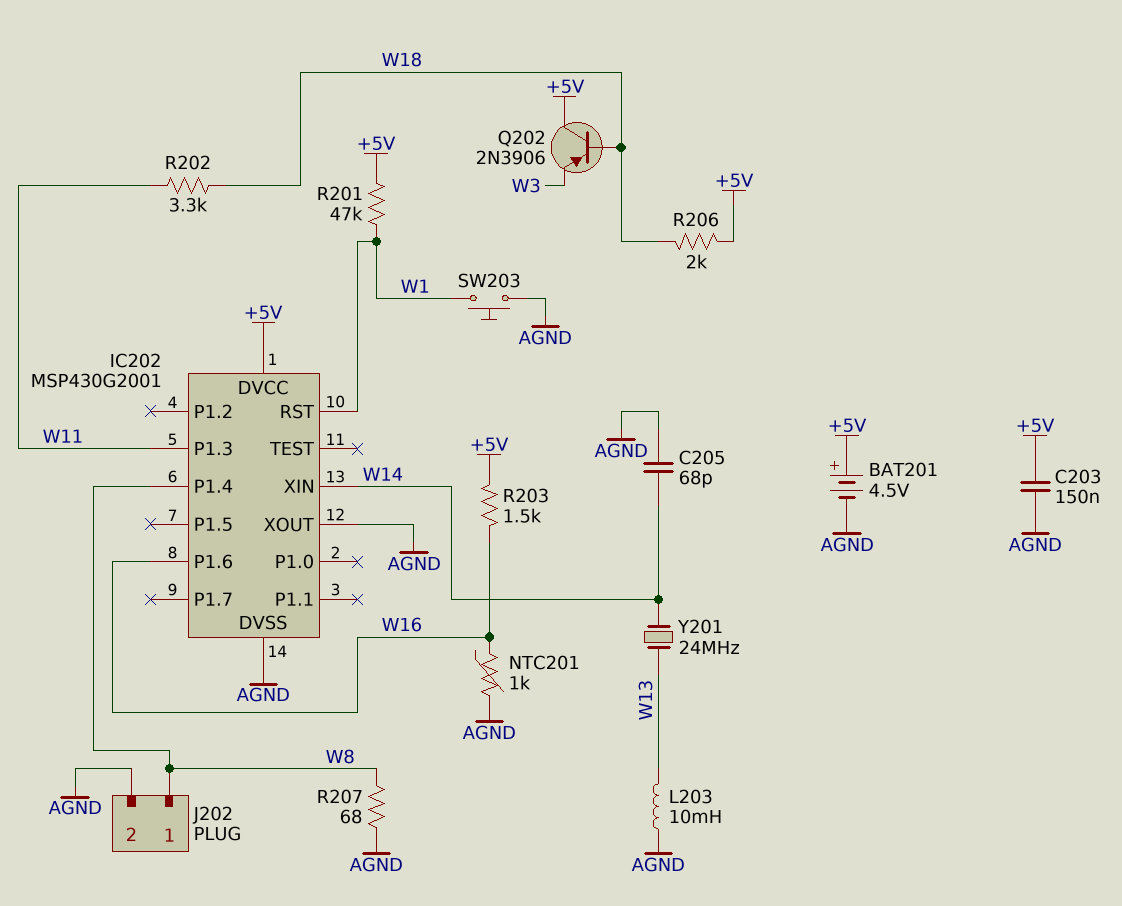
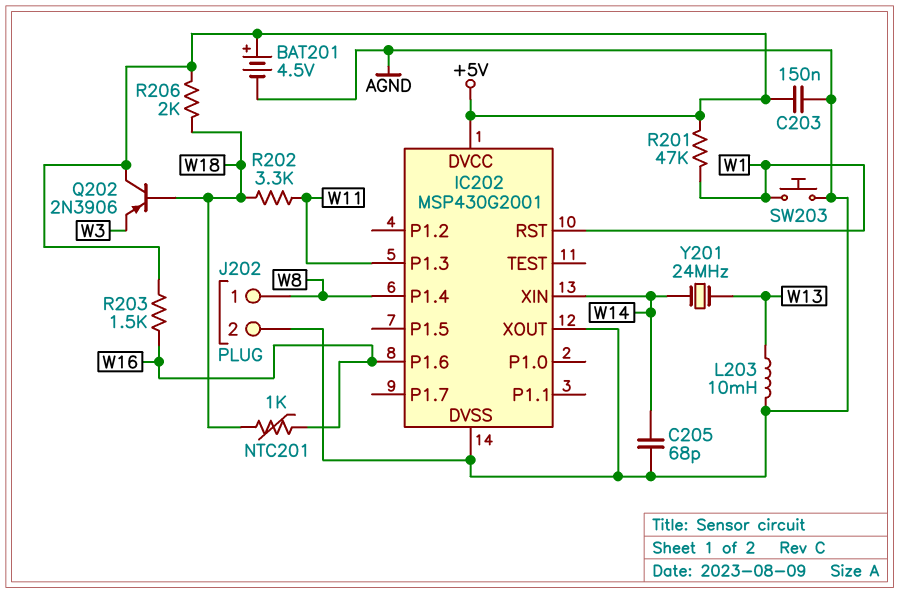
NTC201: 1k (AGND, W16) -> 1k (W16, W18)
R207: 68 (AGND, W8) -> none

